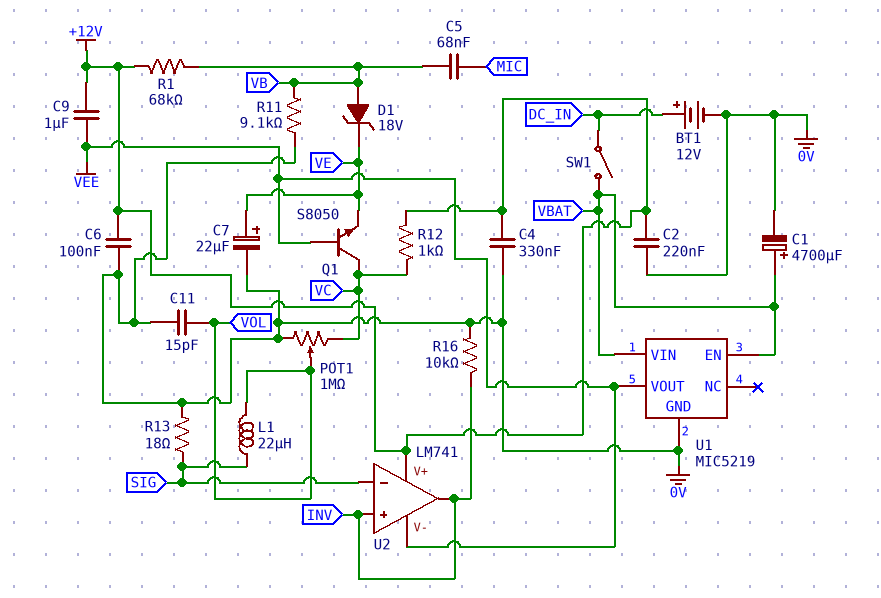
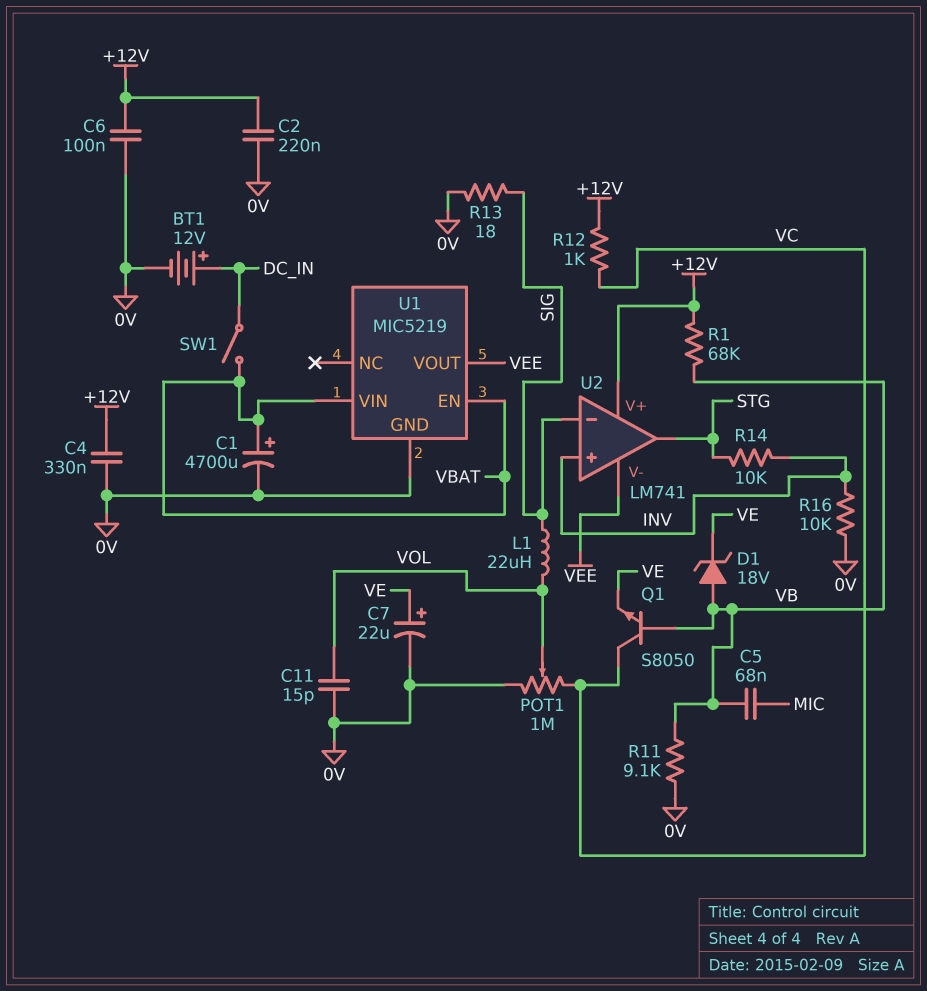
C9: 1uF (+12V, VEE) -> none
Q1: NPN S8050 (B VEE, C VC, E VE) -> NPN S8050 (B VB, C VC, E VE)
R14: none -> 10k (INV, STG)
U2 pin out: INV -> STG

